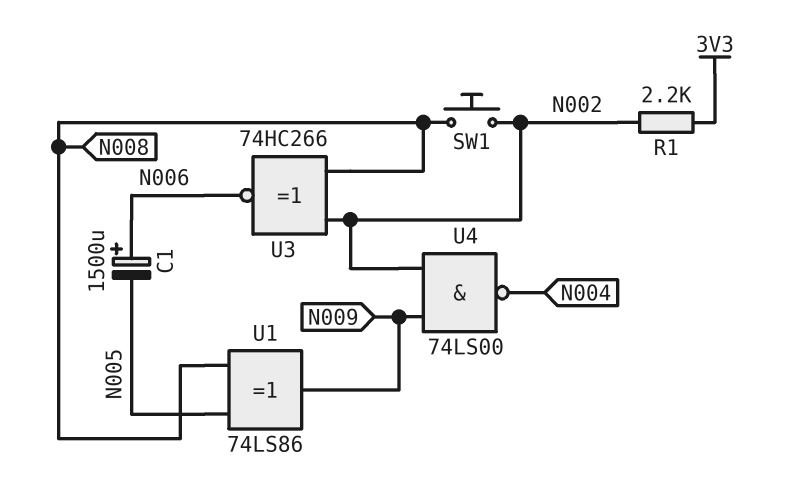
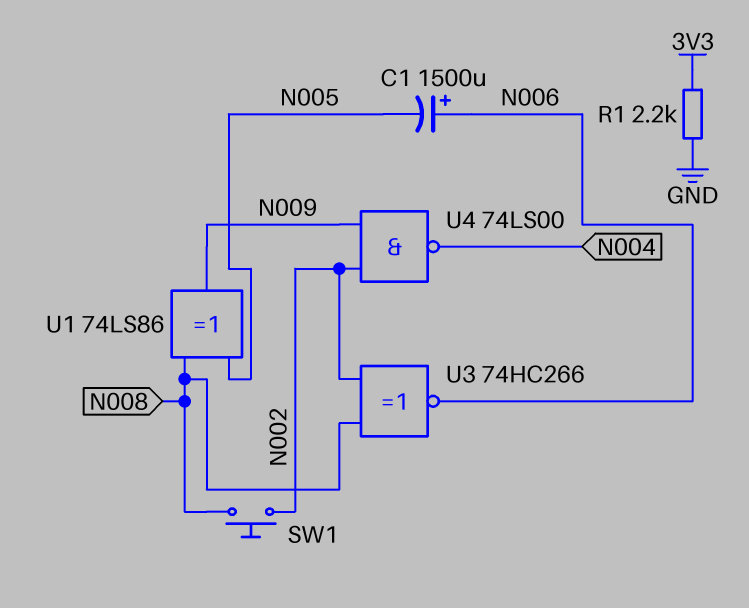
R1: 2.2k (3V3, N002) -> 2.2k (3V3, GND)

